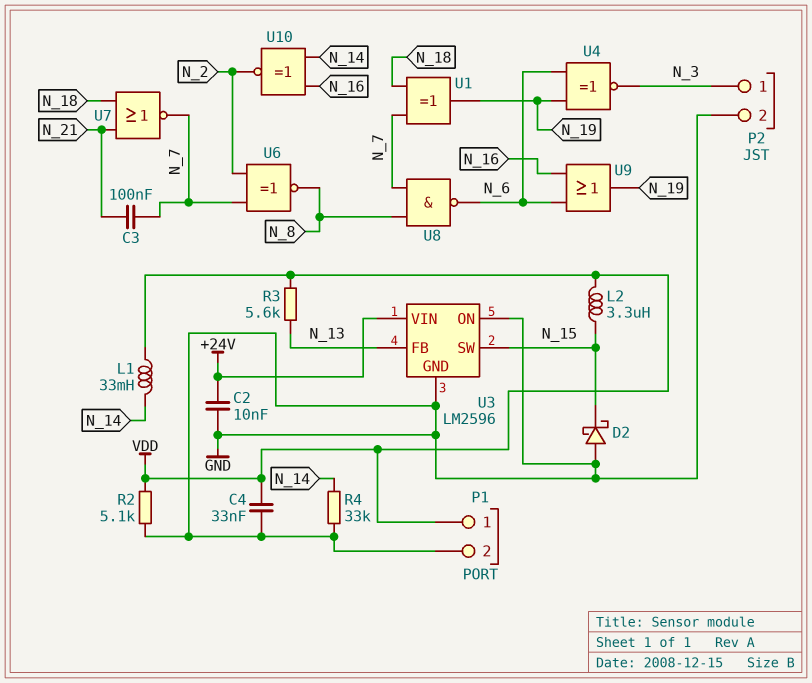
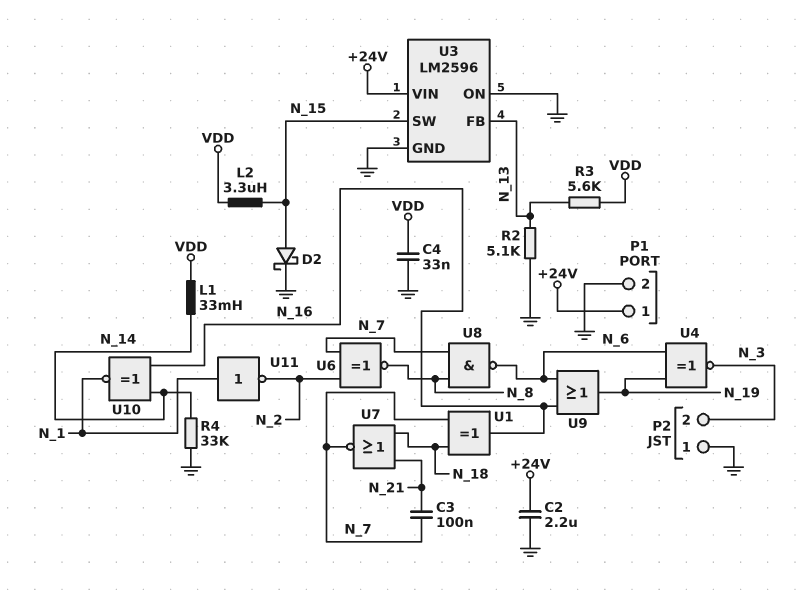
C2: 10nF (+24V, GND) -> 2.2uF (+24V, GND)
D2: schottky (A GND, K N_15) -> schottky (A N_15, K GND)
P1 pin 1: VDD -> +24V
P2 pin 1: N_3 -> GND
P2 pin 2: GND -> N_3
R2: 5.1k (GND, VDD) -> 5.1k (GND, N_13)
U1: XOR (in N_7, in N_18, out N_19) -> XOR (in N_7, in N_18, out N_16)
U10: XNOR (in N_14, in N_16, out N_2) -> XNOR (in N_14, in N_16, out N_1)
U11: none -> NOT (in N_1, out N_2)

